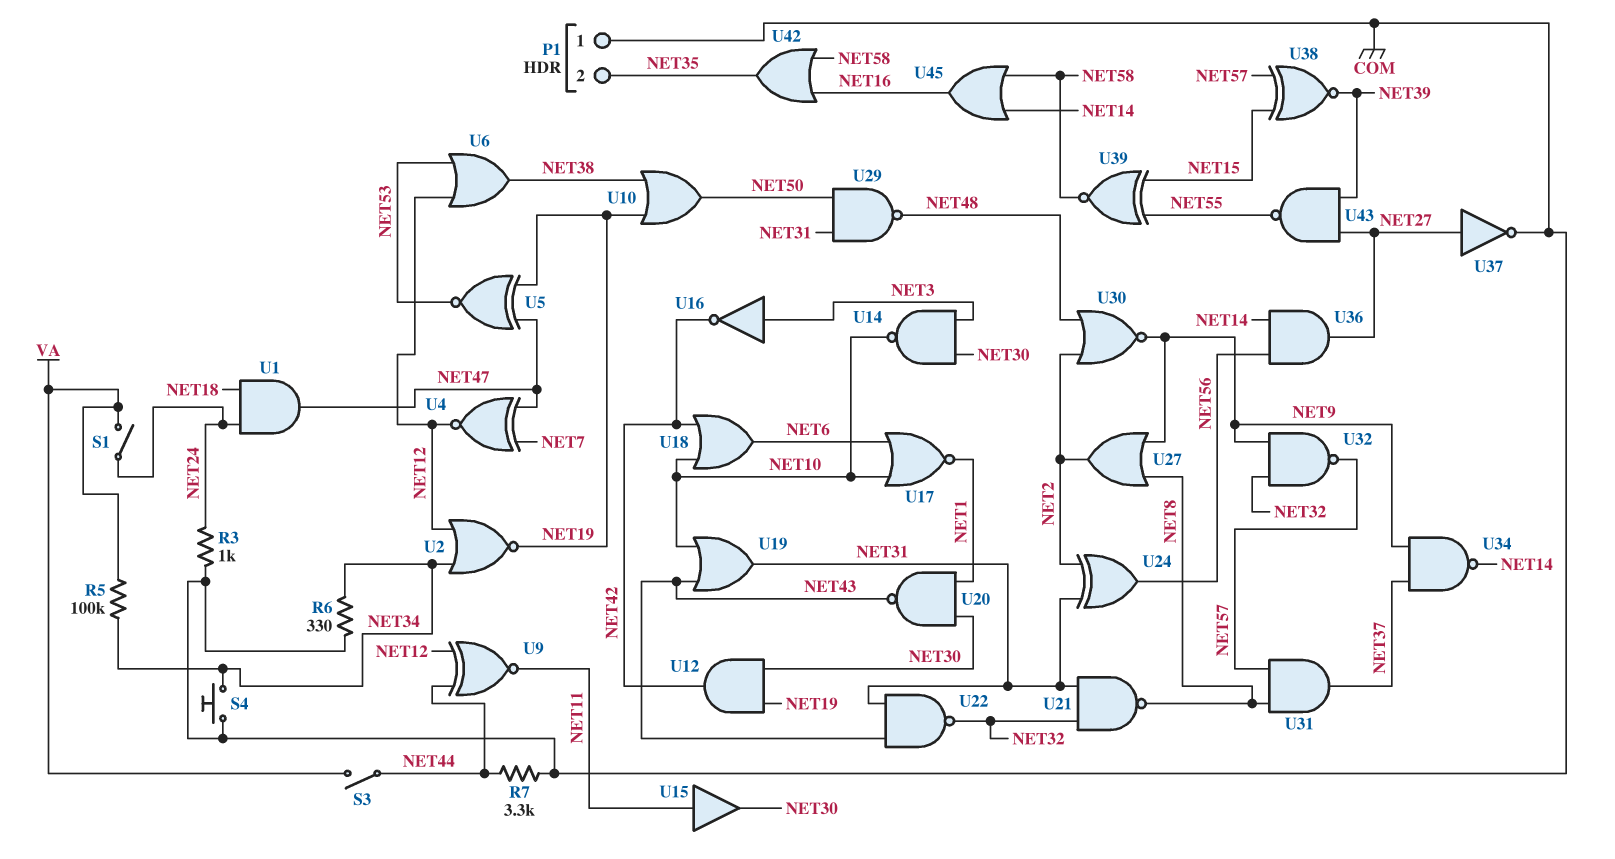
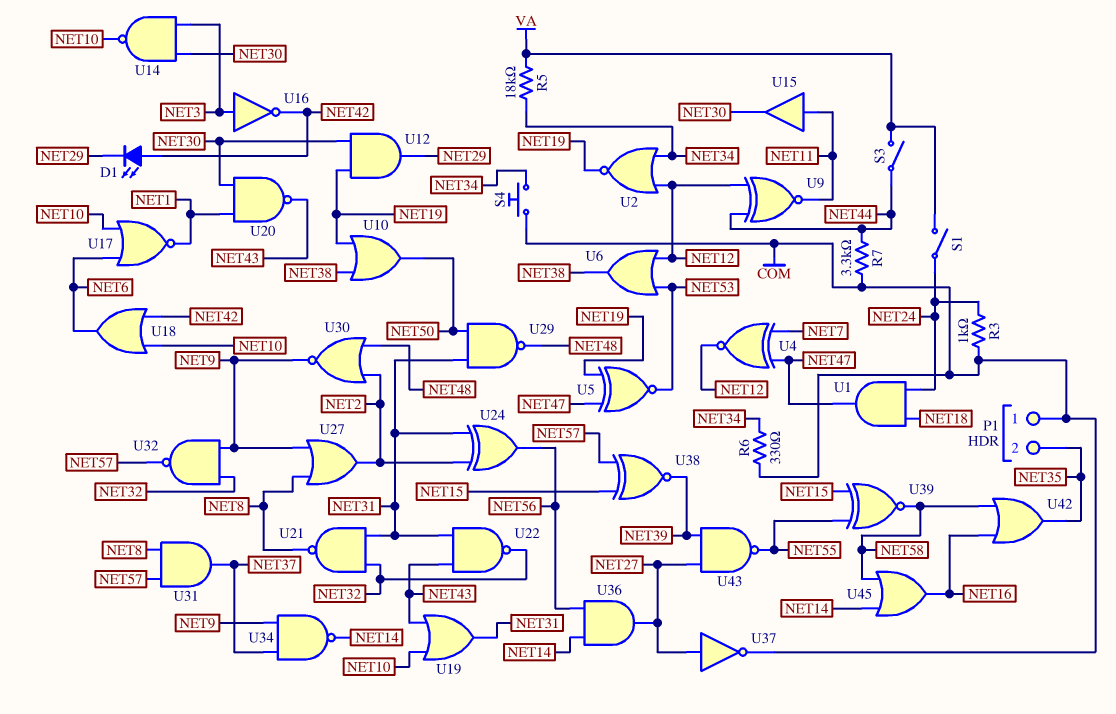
D1: none -> LED (A NET42, K NET29)
R5: 100k (NET34, VA) -> 18k (NET34, VA)
U12: AND (in NET19, in NET30, out NET42) -> AND (in NET19, in NET30, out NET29)

